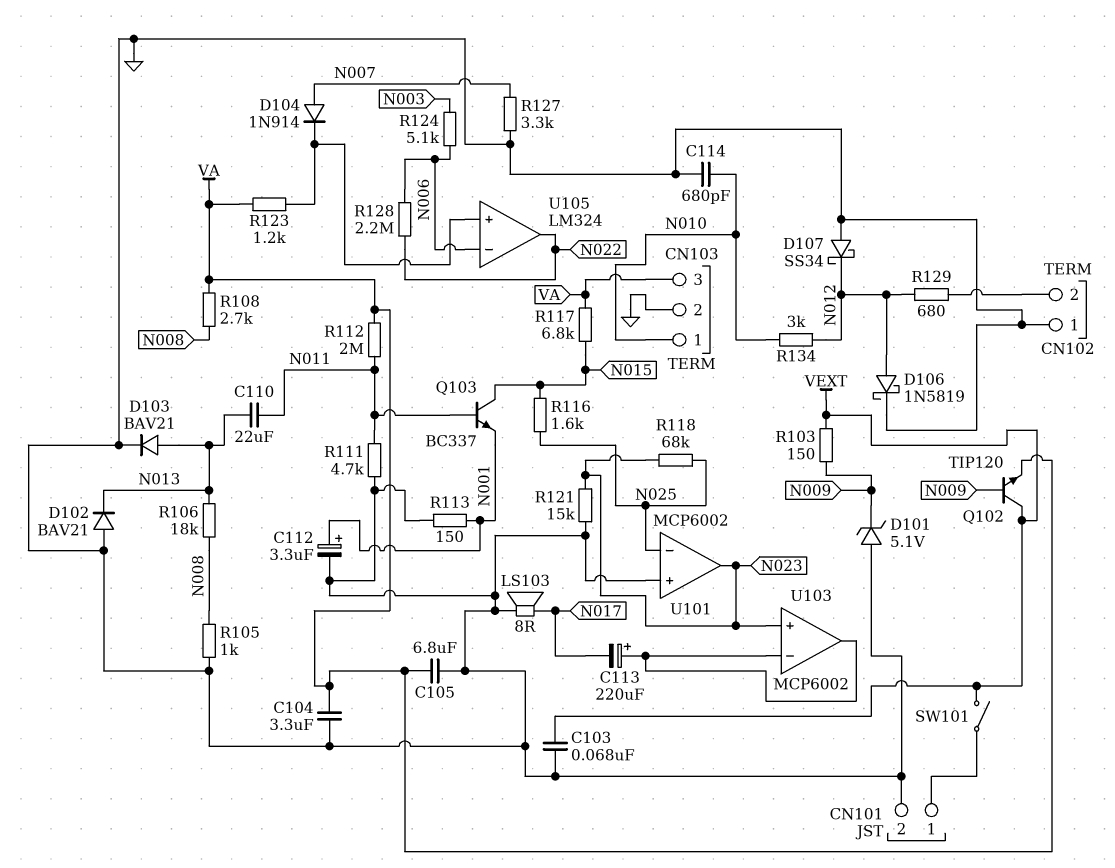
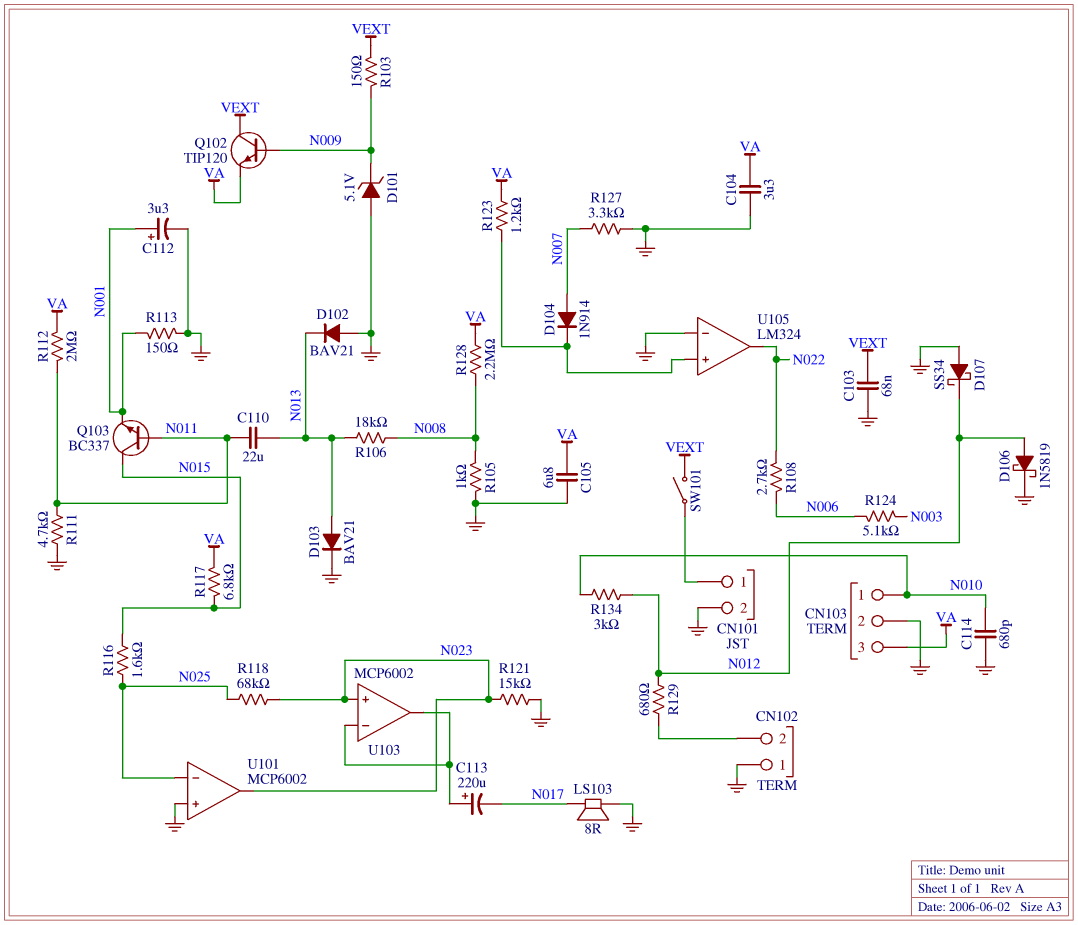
R108: 2.7k (N008, VA) -> 2.7k (N006, N022)
R128: 2.2M (N006, N022) -> 2.2M (N008, VA)
U105 pin in-: N006 -> GND

